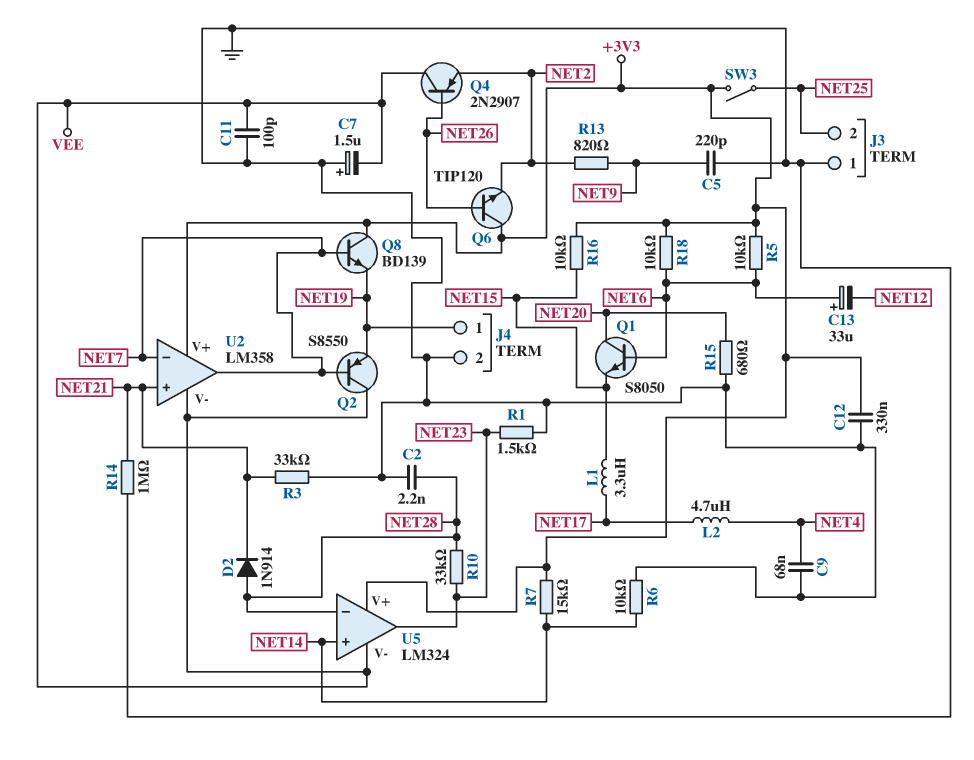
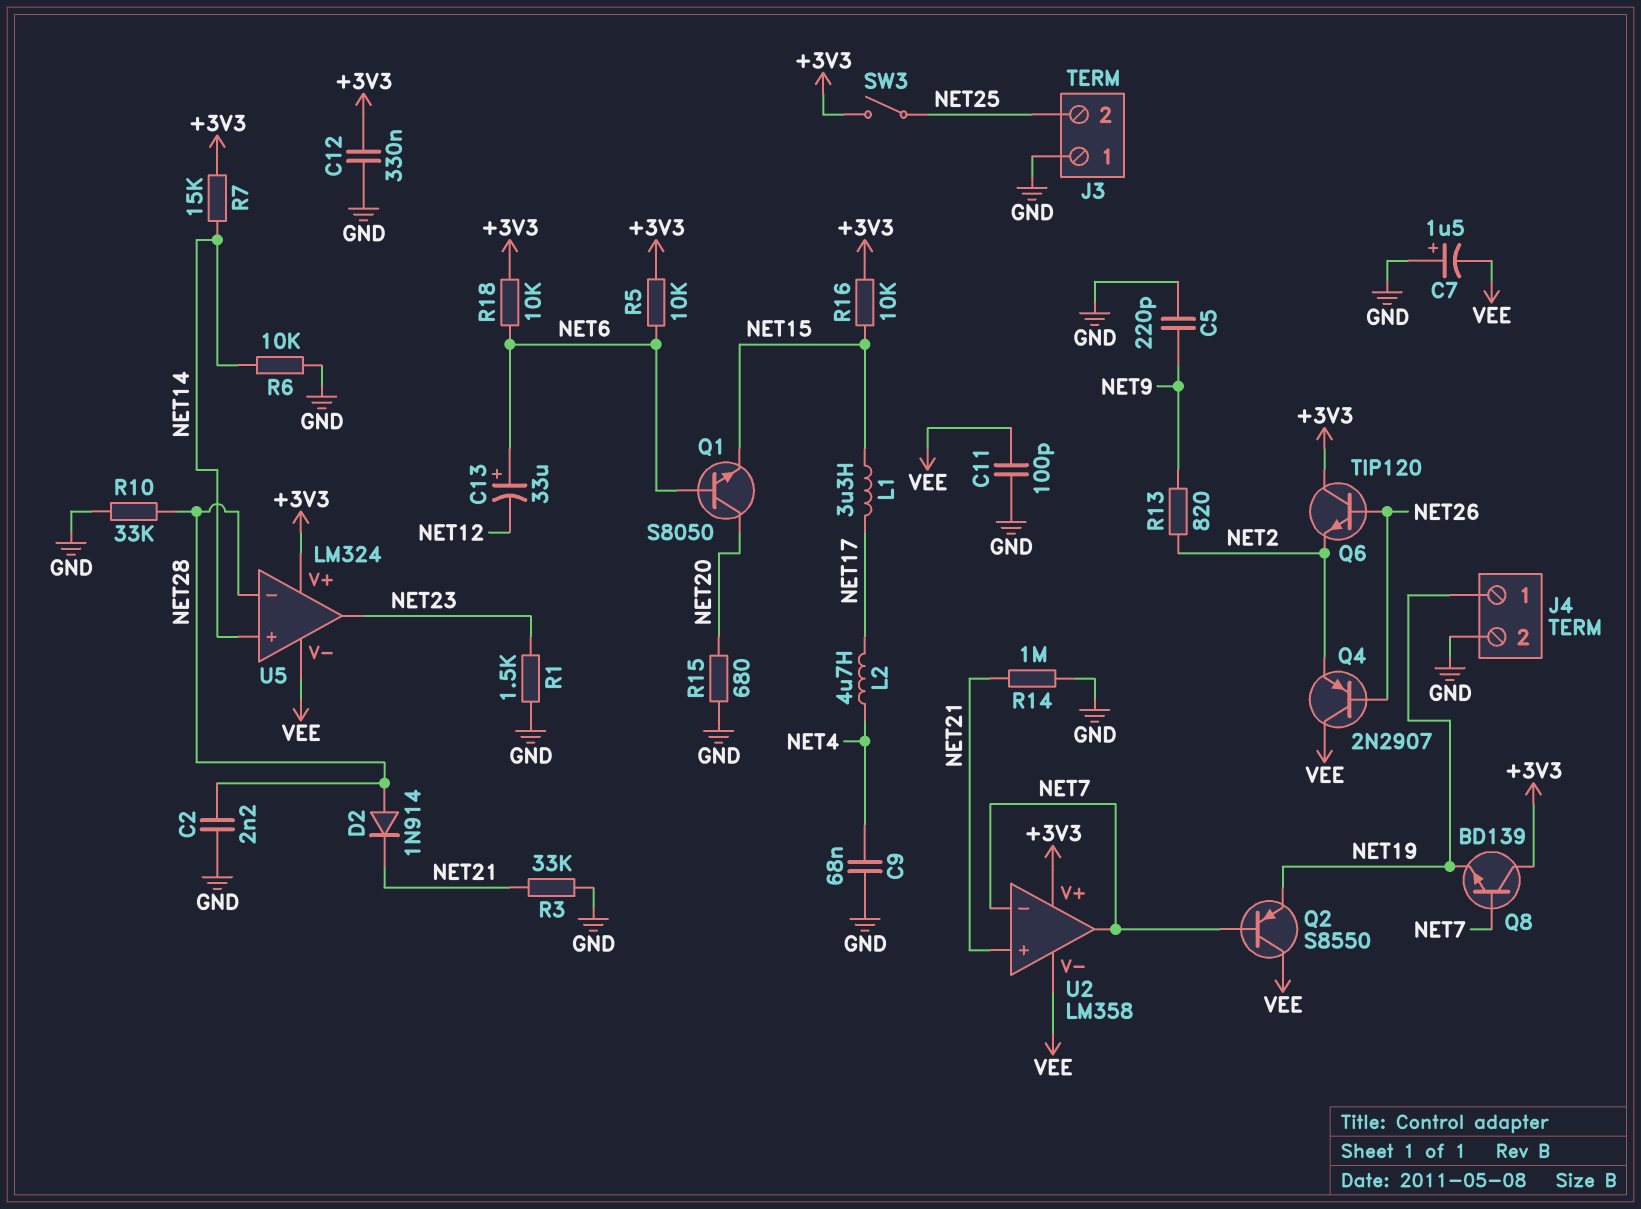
R10: 33k (NET23, NET28) -> 33k (GND, NET28)

